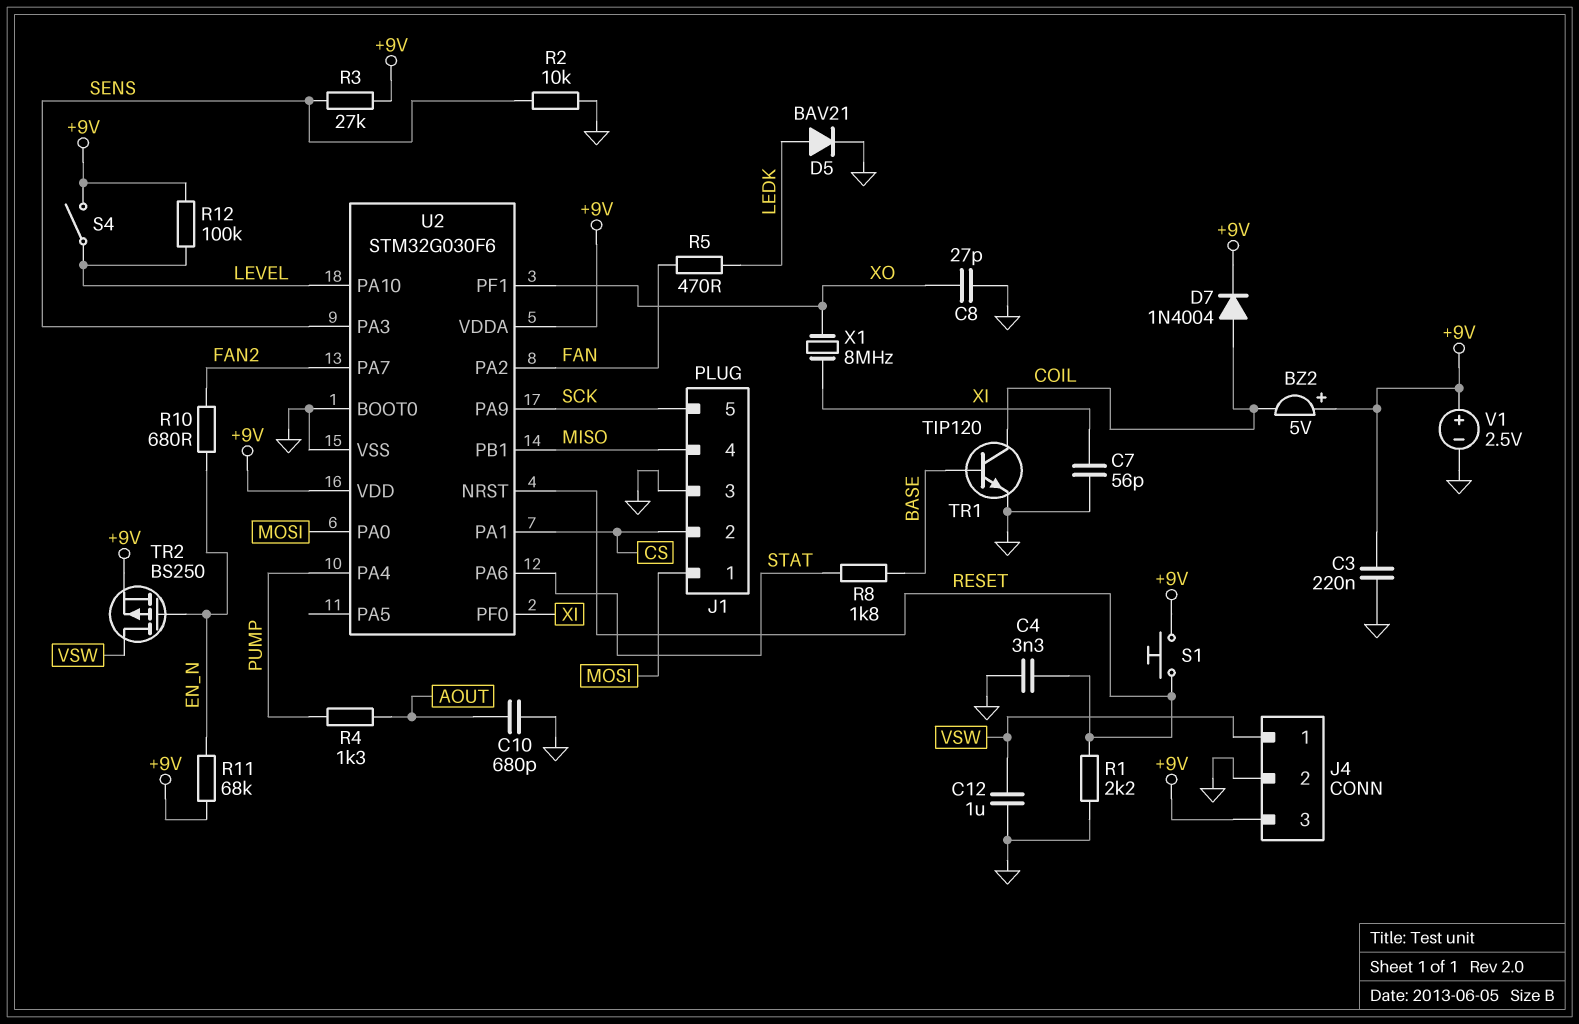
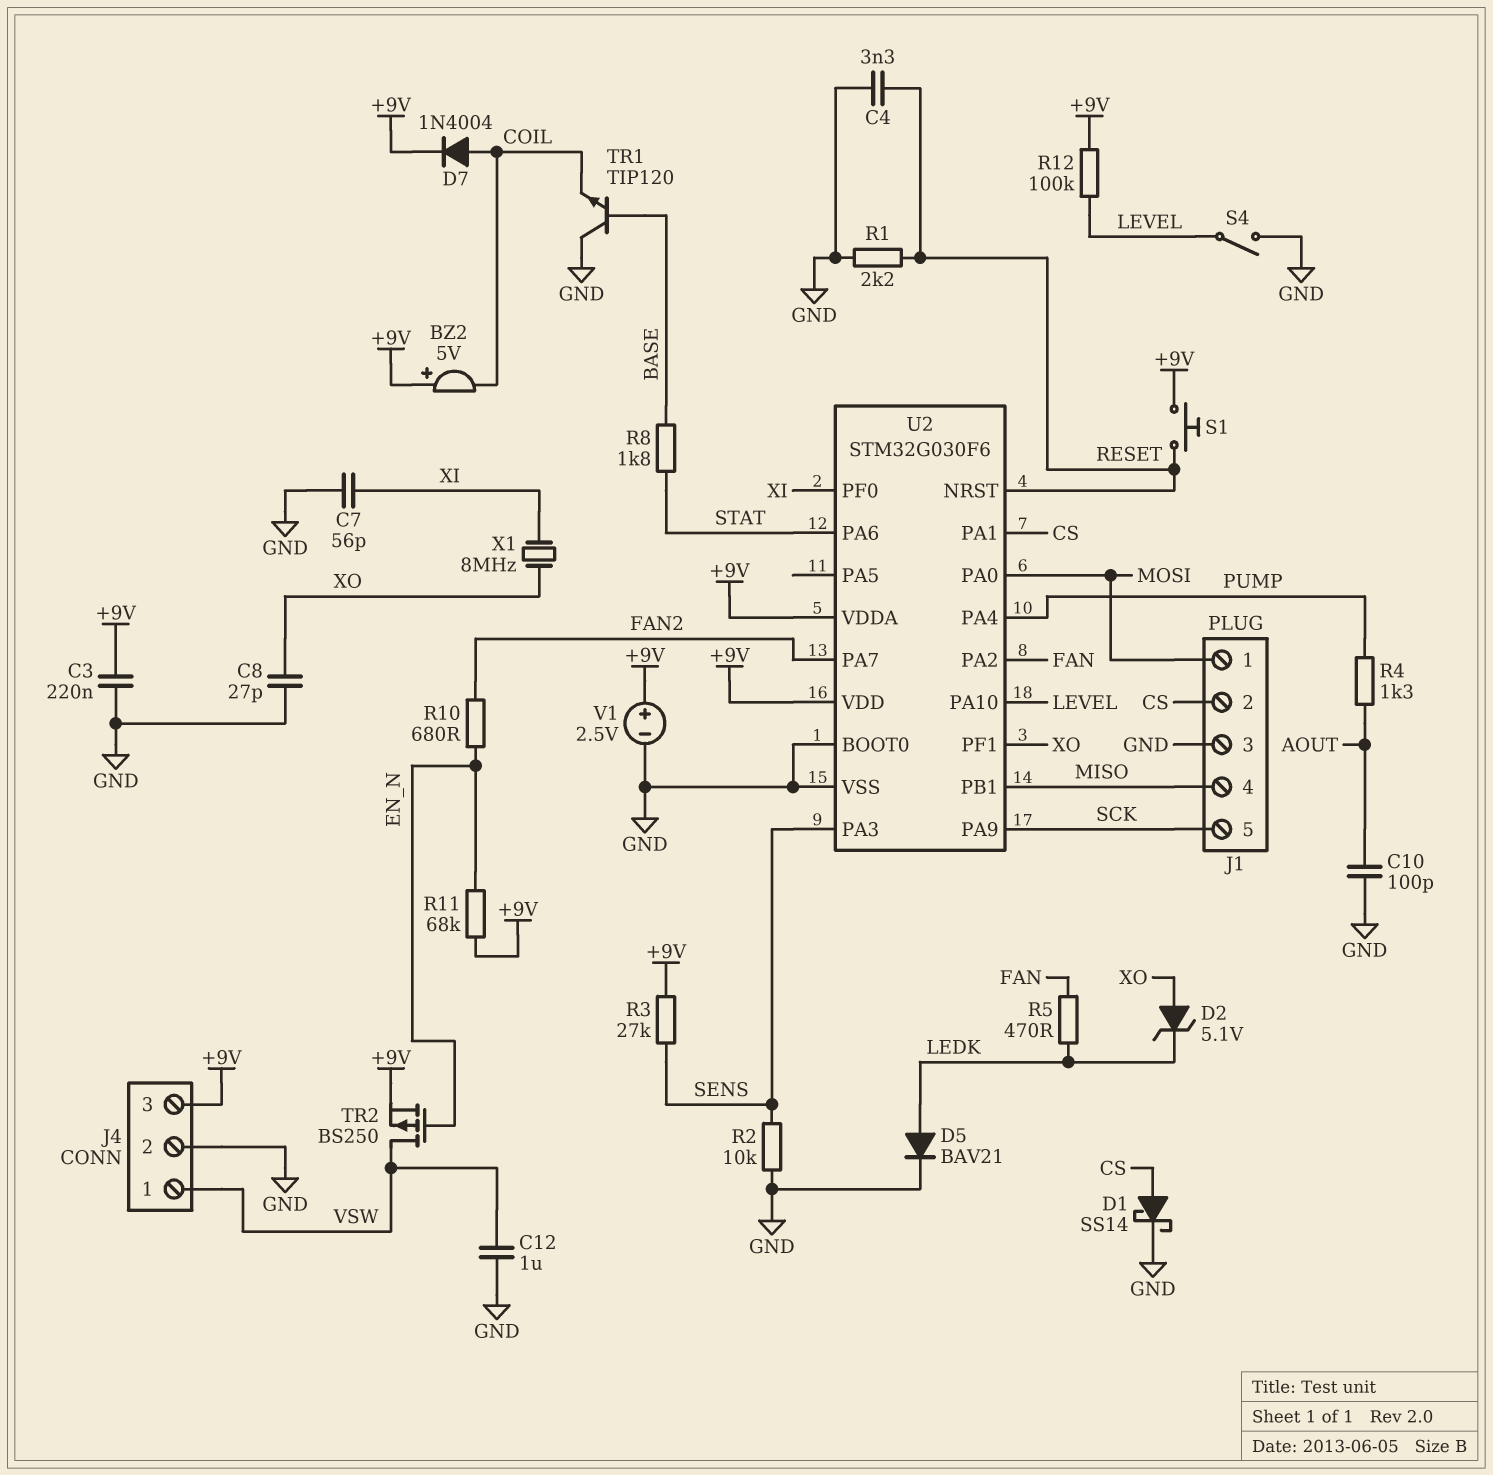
C10: 680pF (AOUT, GND) -> 100pF (AOUT, GND)
D1: none -> schottky SS14 (A CS, K GND)
D2: none -> zener 5.1V (A XO, K LEDK)
S4: switch (+9V, LEVEL) -> switch (GND, LEVEL)
TR1: NPN TIP120 (B BASE, C COIL, E GND) -> NPN TIP120 (B BASE, C GND, E COIL)

